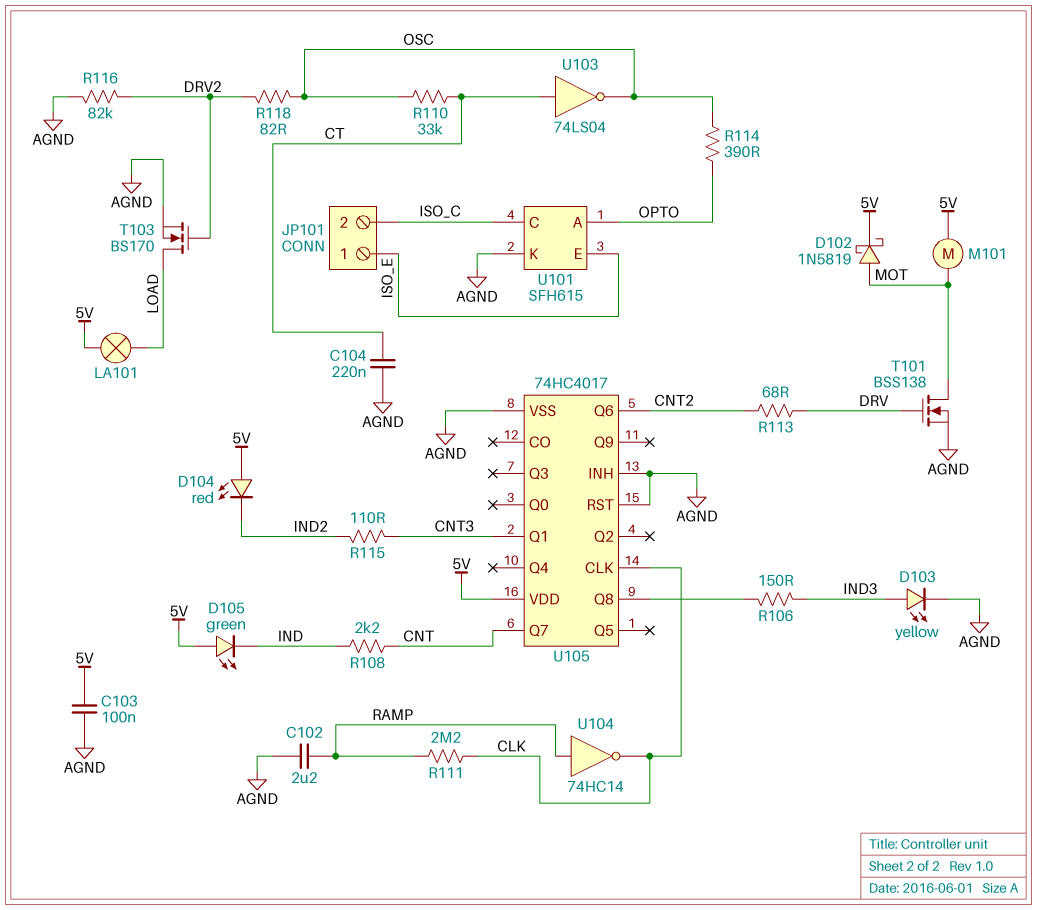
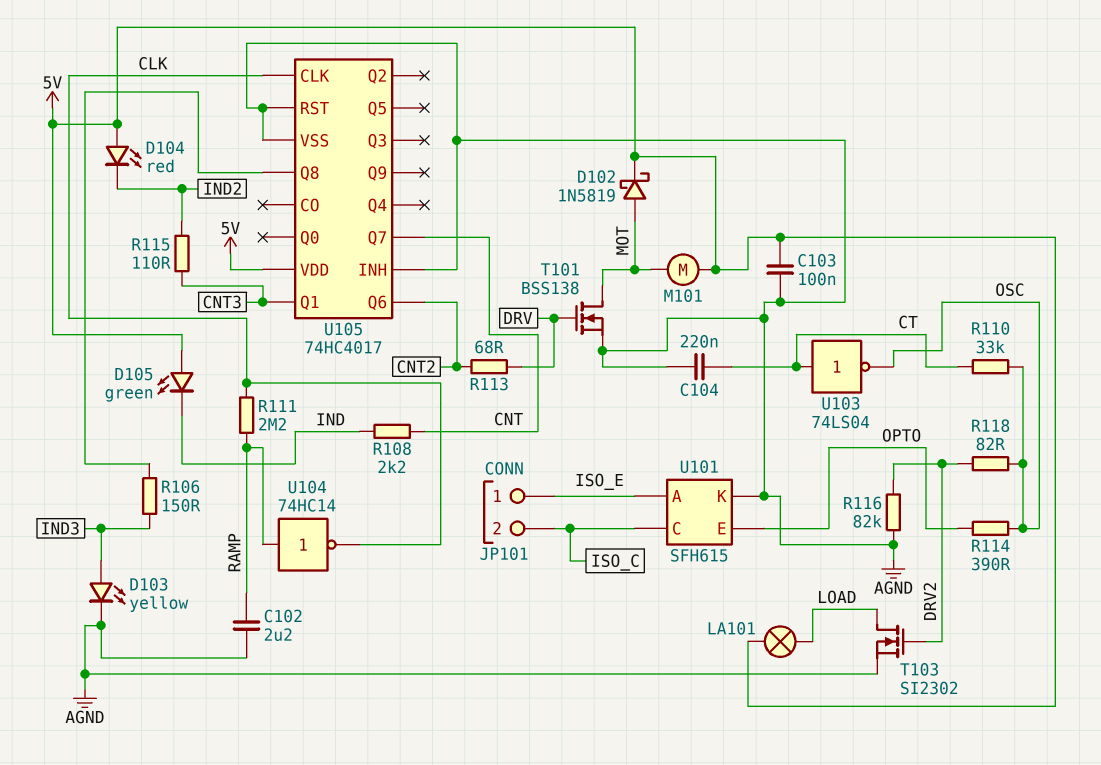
T103: NMOS BS170 (G DRV2, D LOAD, S AGND) -> NMOS SI2302 (G DRV2, D LOAD, S AGND)
U101 pin A: OPTO -> ISO_E
U101 pin E: ISO_E -> OPTO

